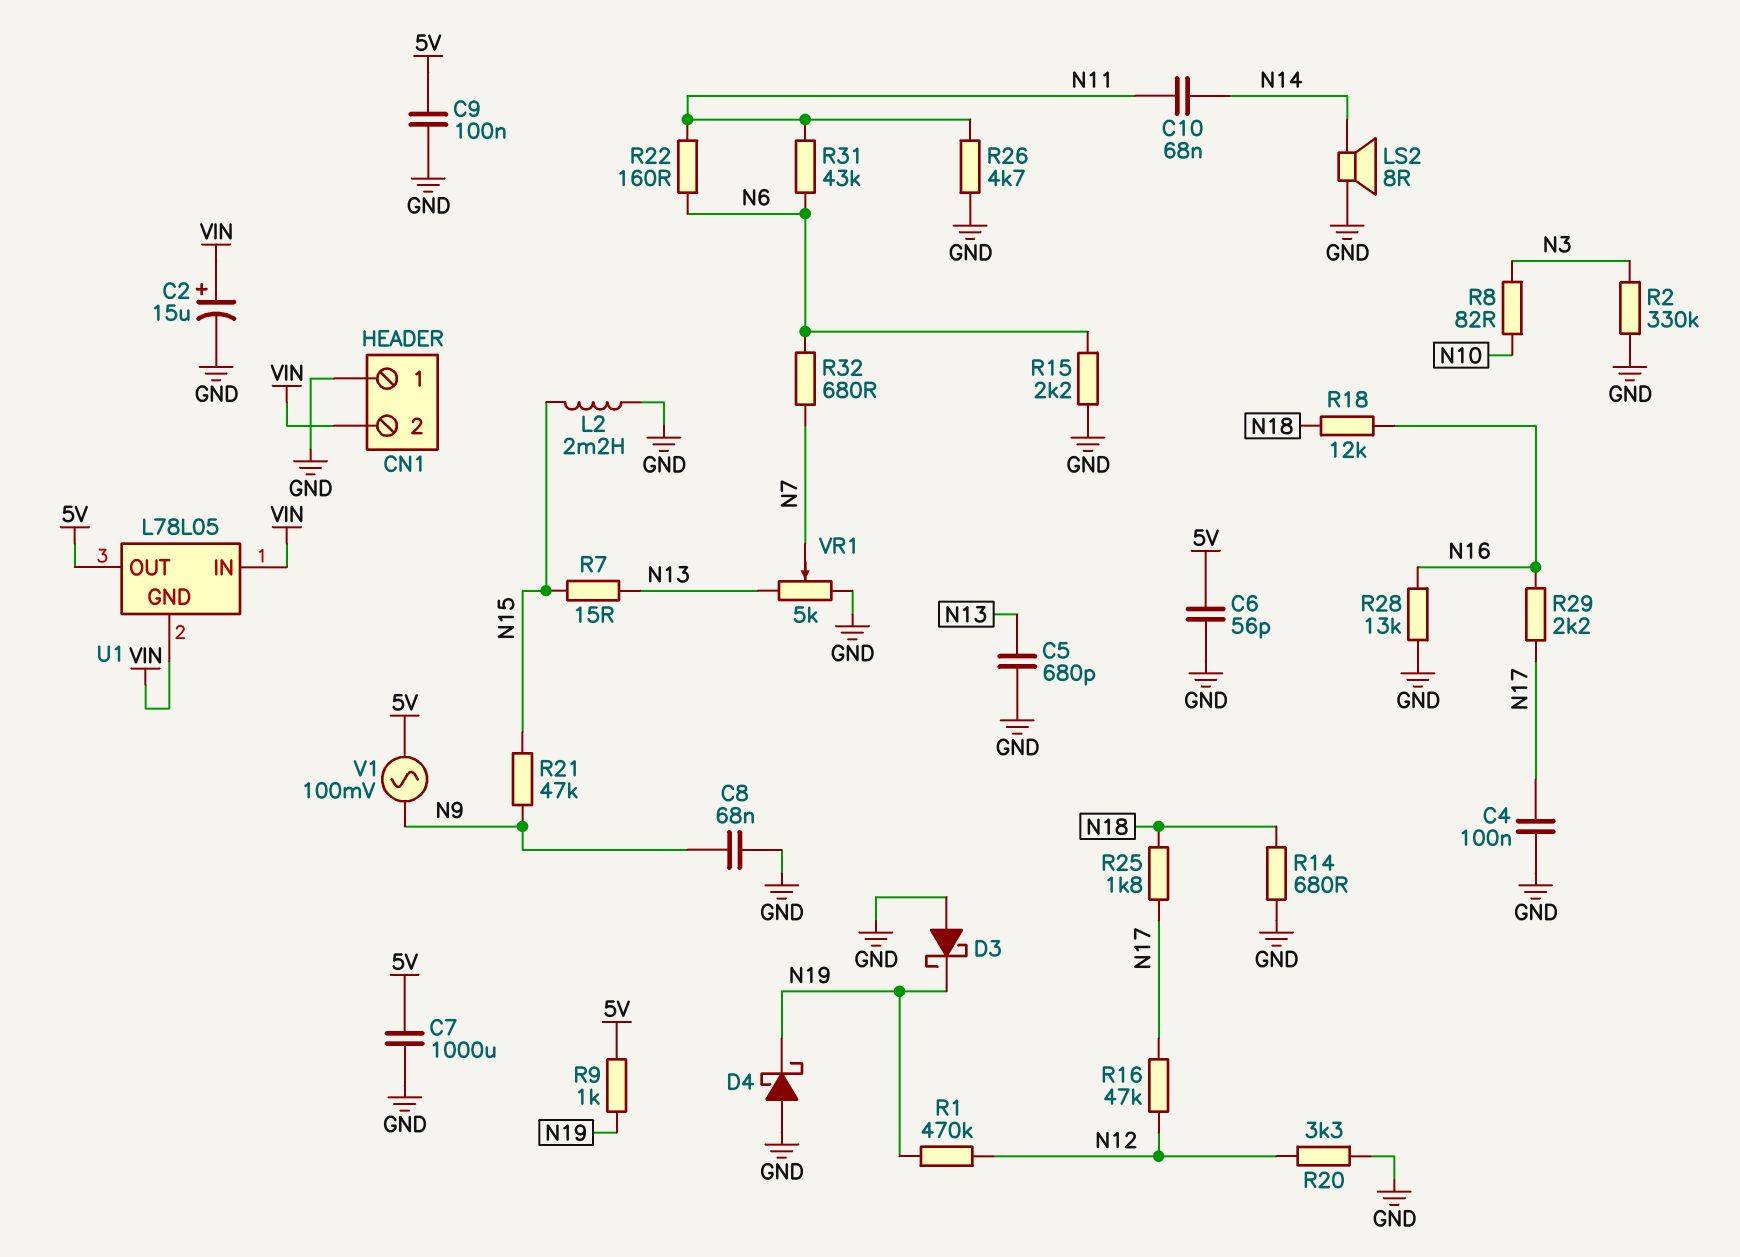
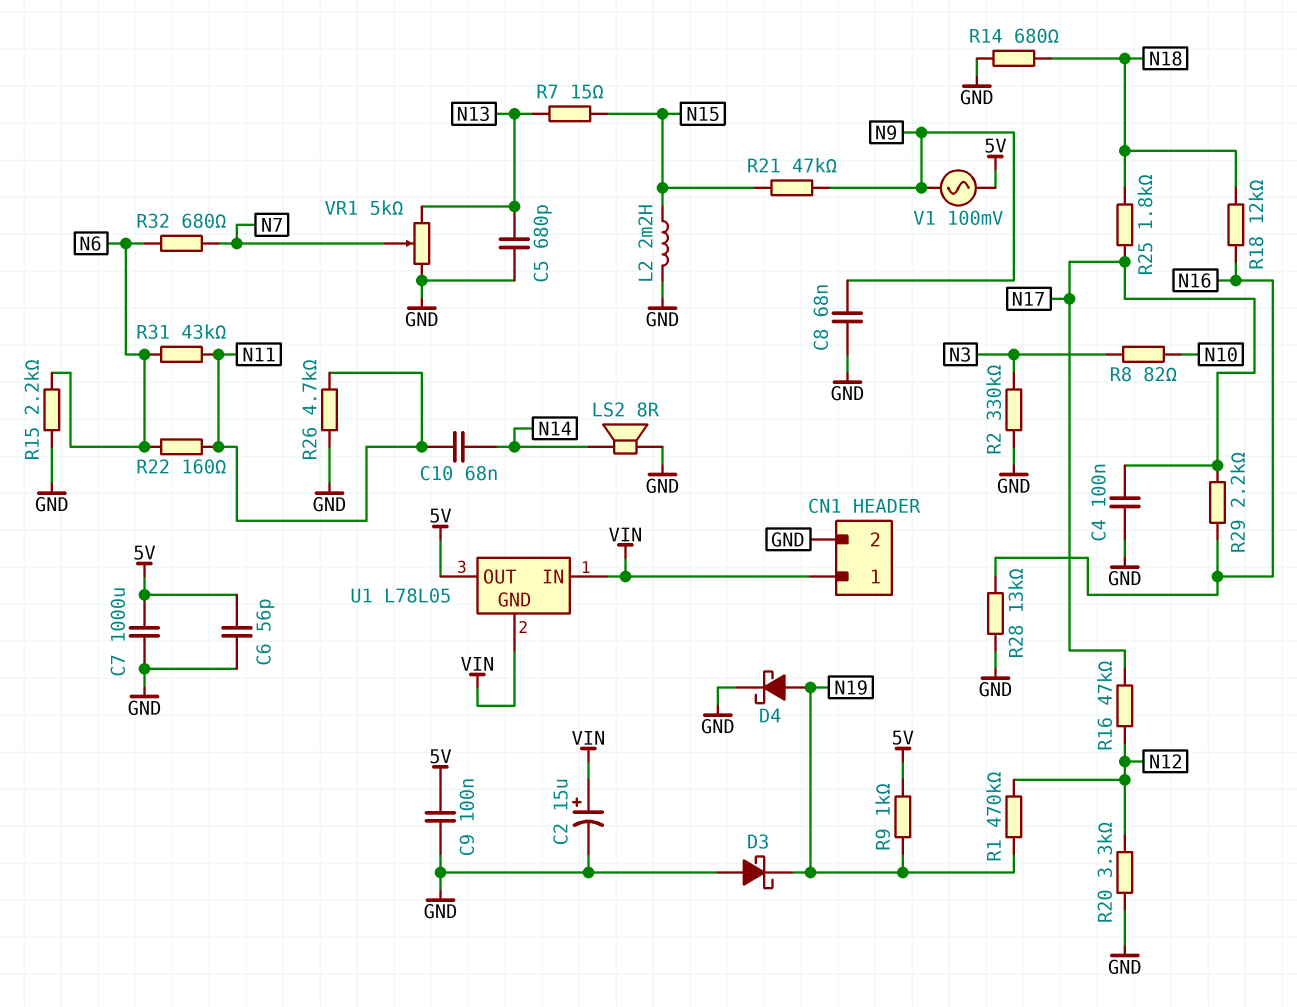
CN1 pin 1: GND -> VIN
CN1 pin 2: VIN -> GND
D4: schottky (A GND, K N19) -> schottky (A N19, K GND)

